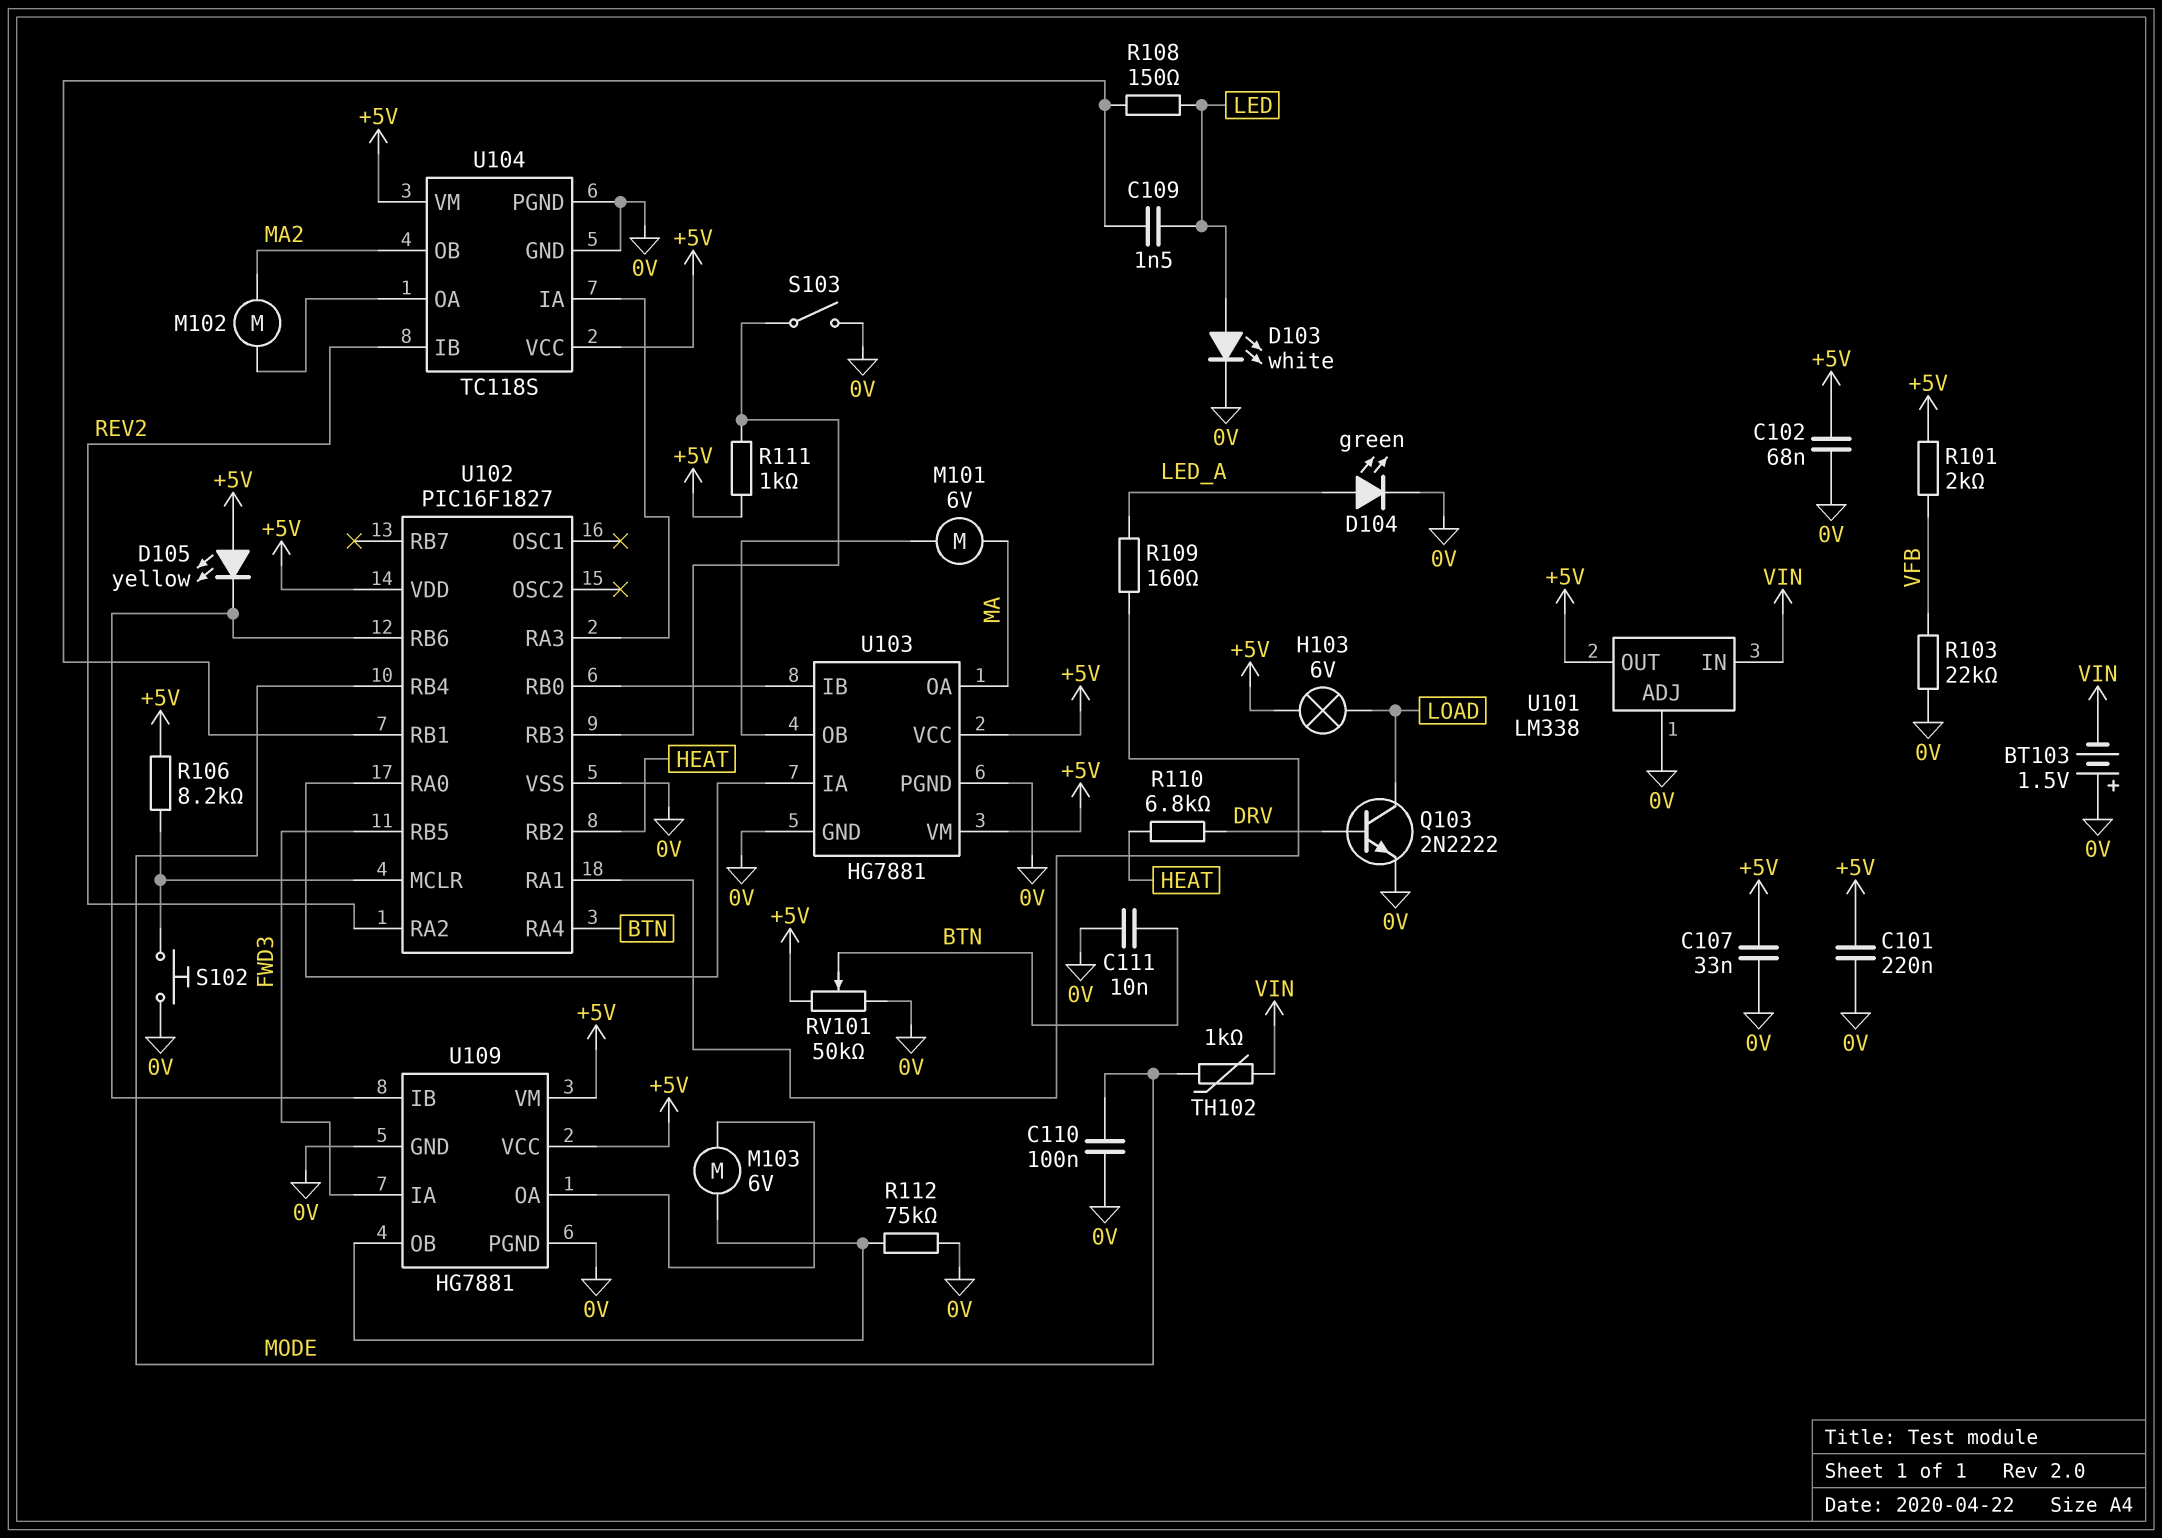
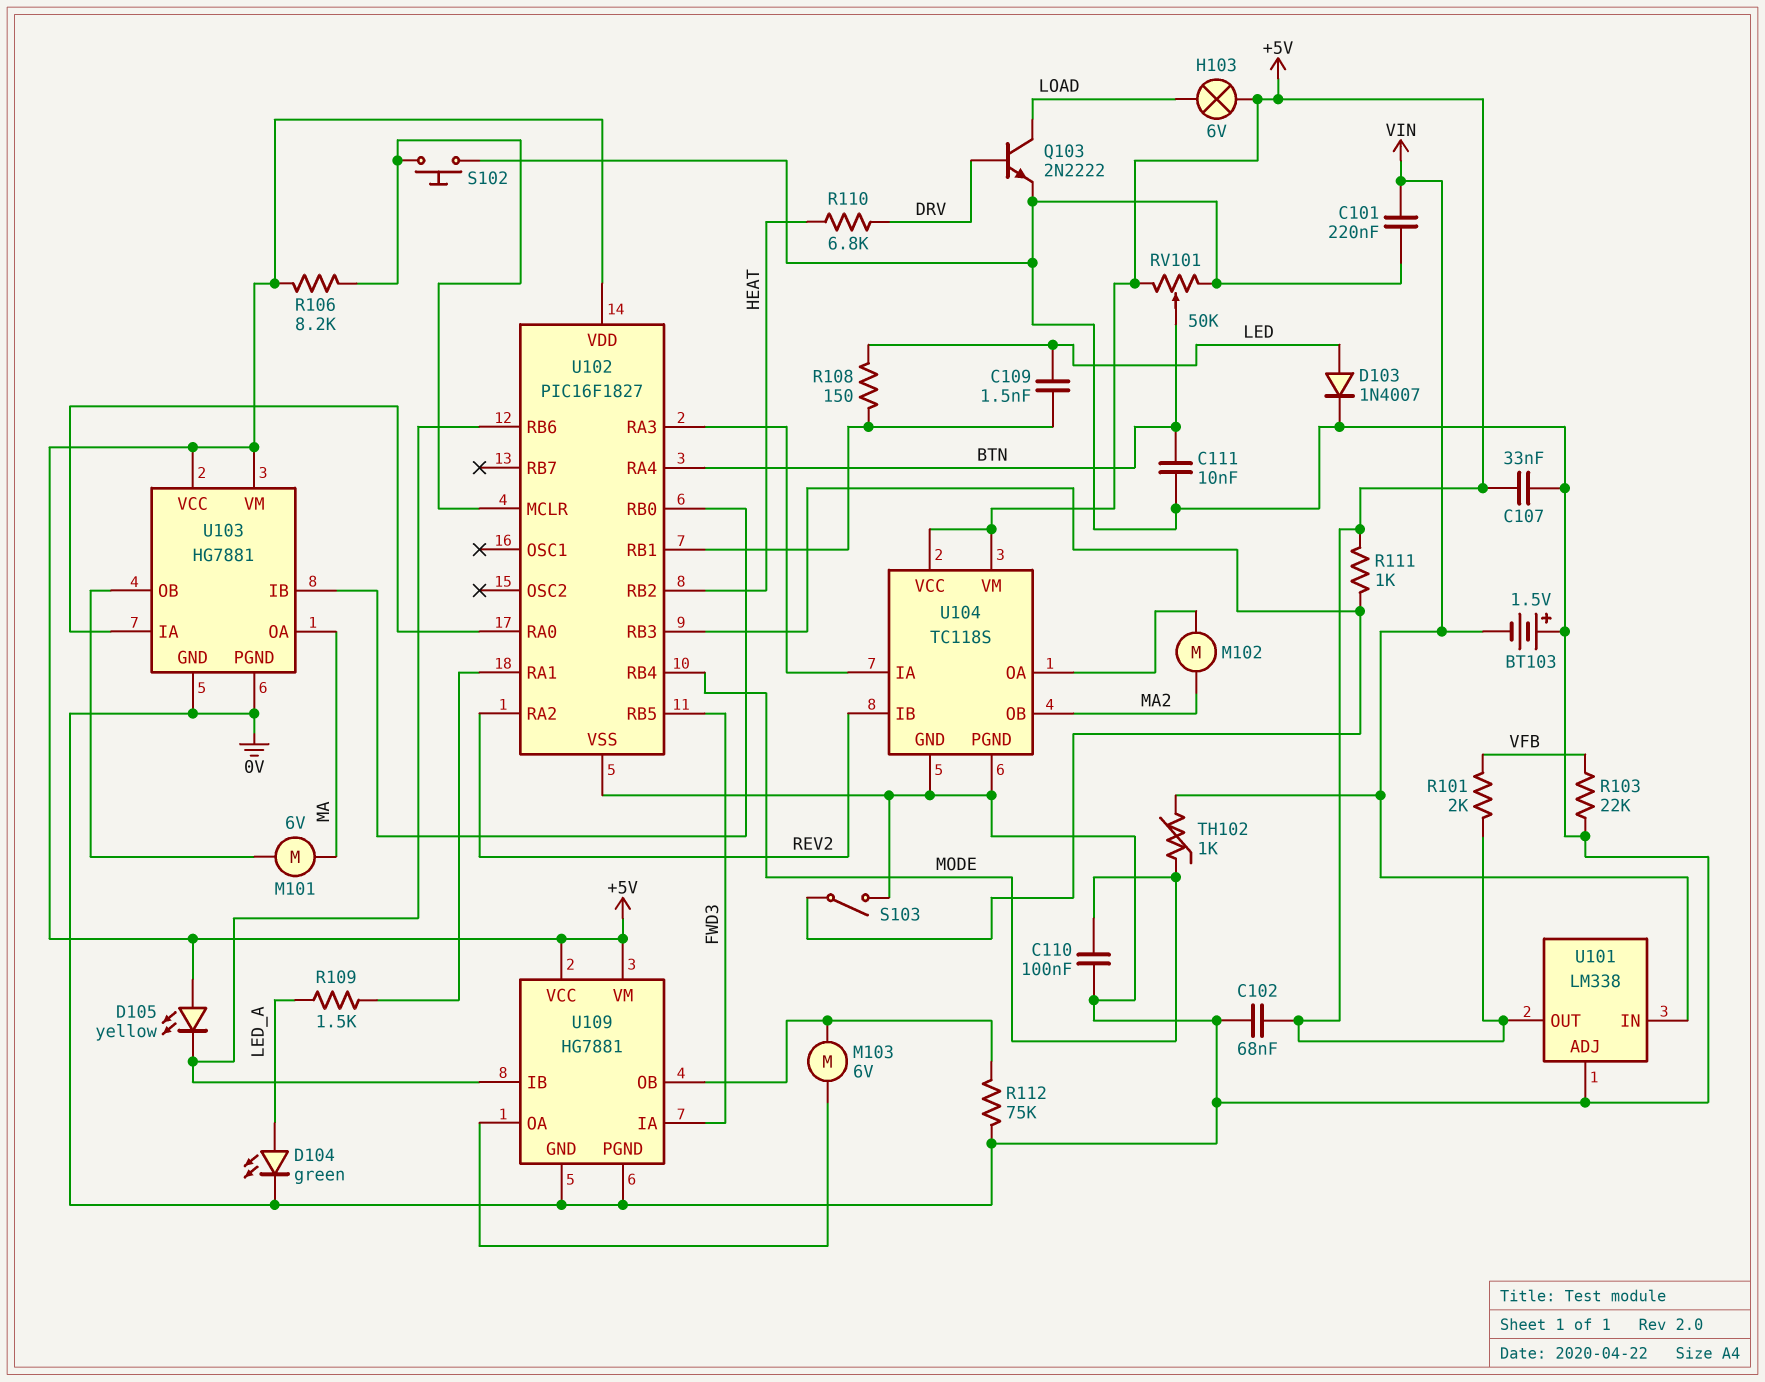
C101: 220nF (+5V, 0V) -> 220nF (0V, VIN)
D103: LED white (A LED, K 0V) -> diode 1N4007 (A LED, K 0V)
R109: 160 (LED_A, U102/RA1) -> 1.5k (LED_A, U102/RA1)

